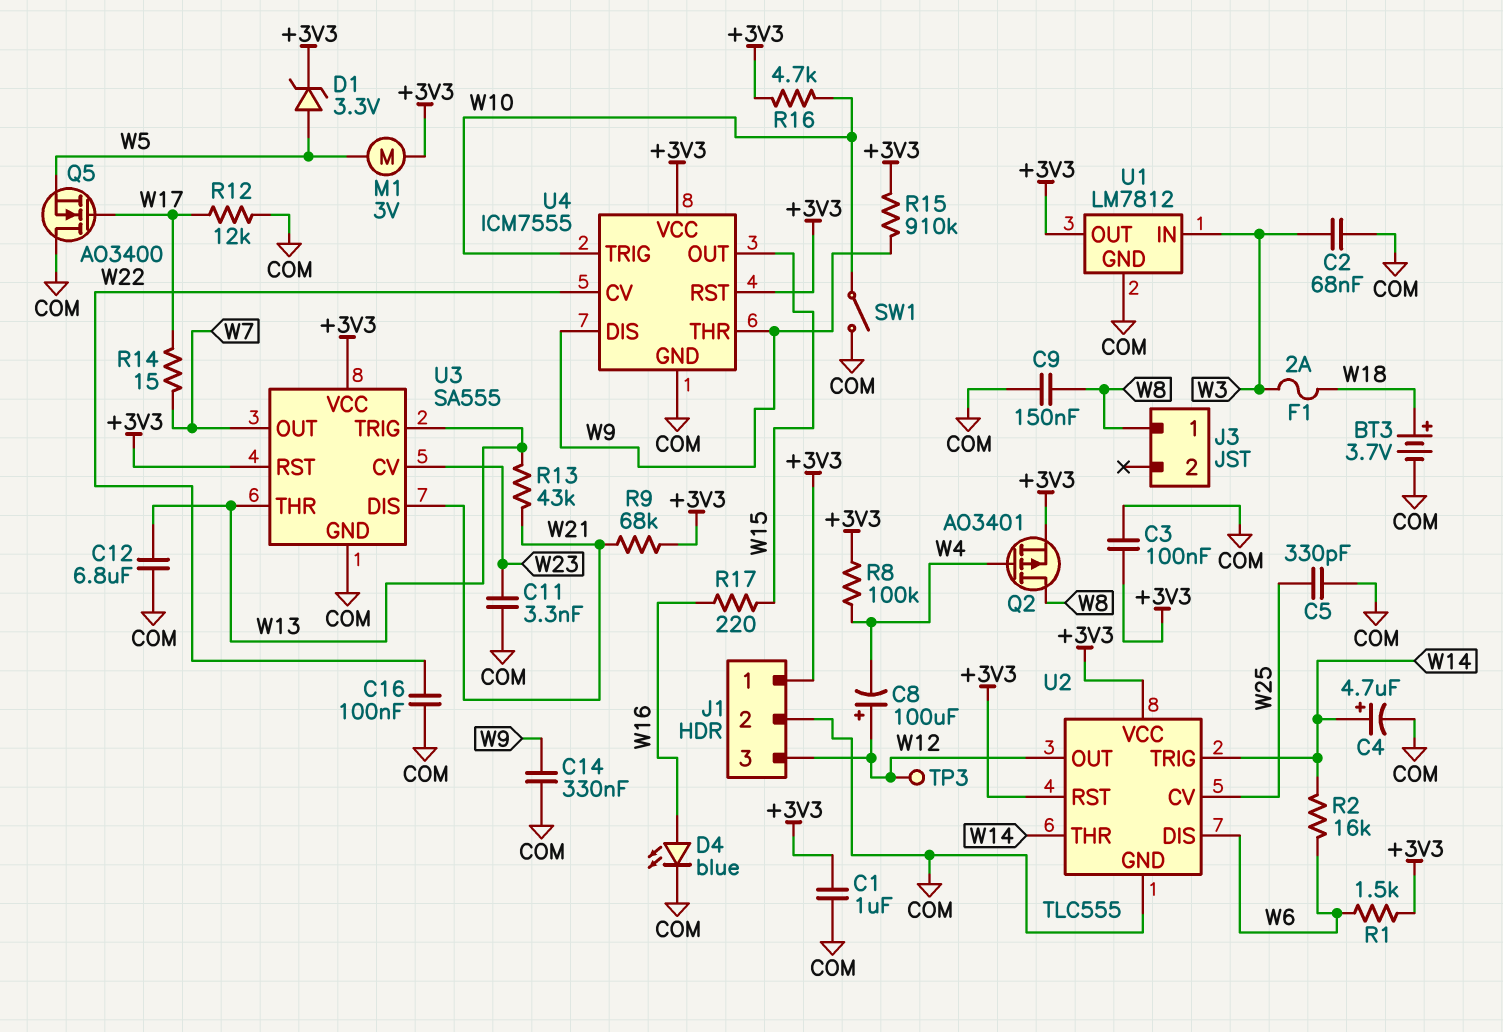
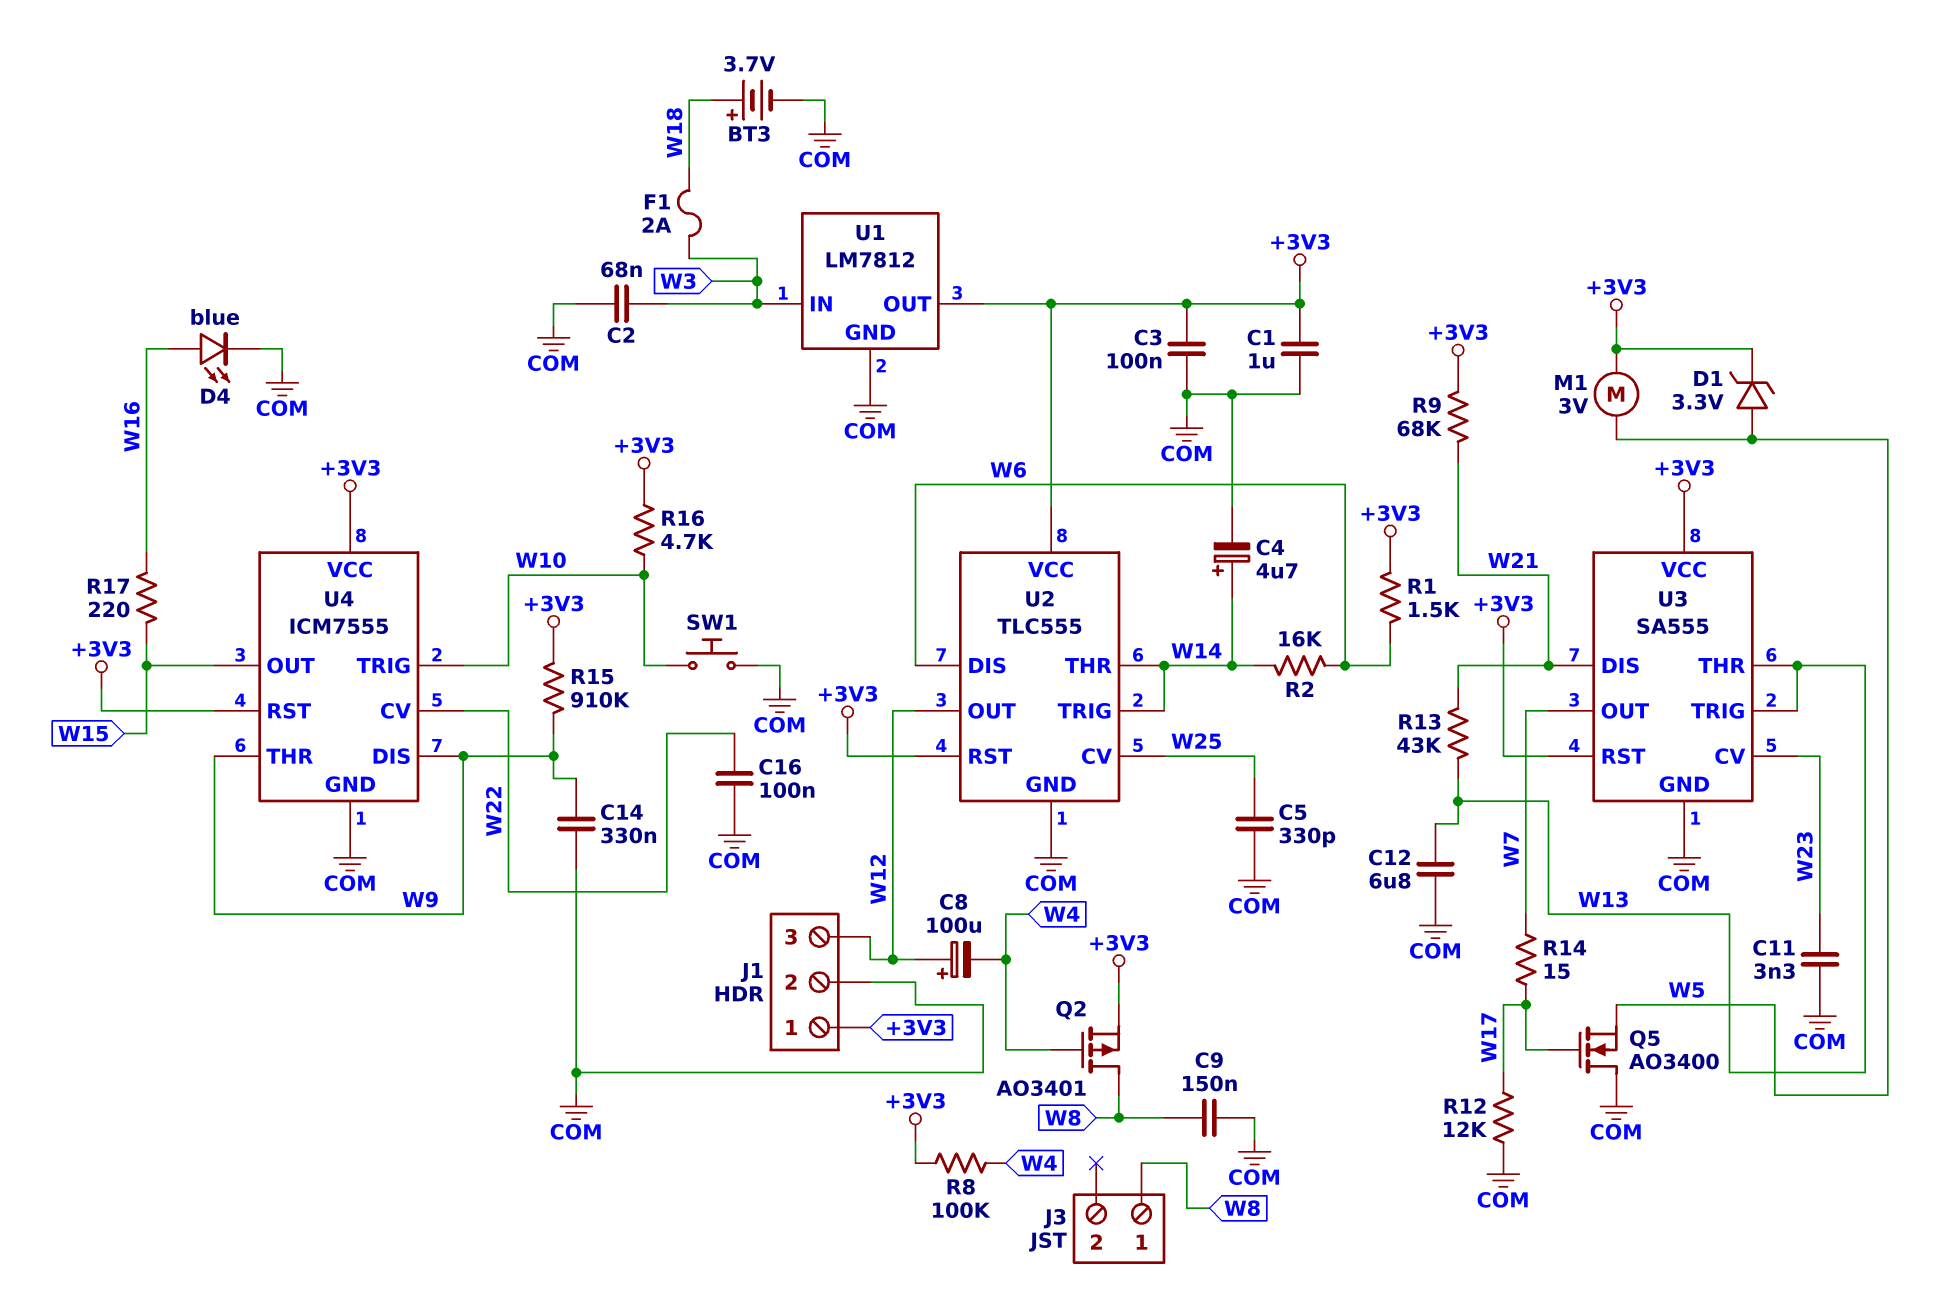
SW1: switch (COM, W10) -> button (COM, W10)
TP3: test point (W12) -> none

